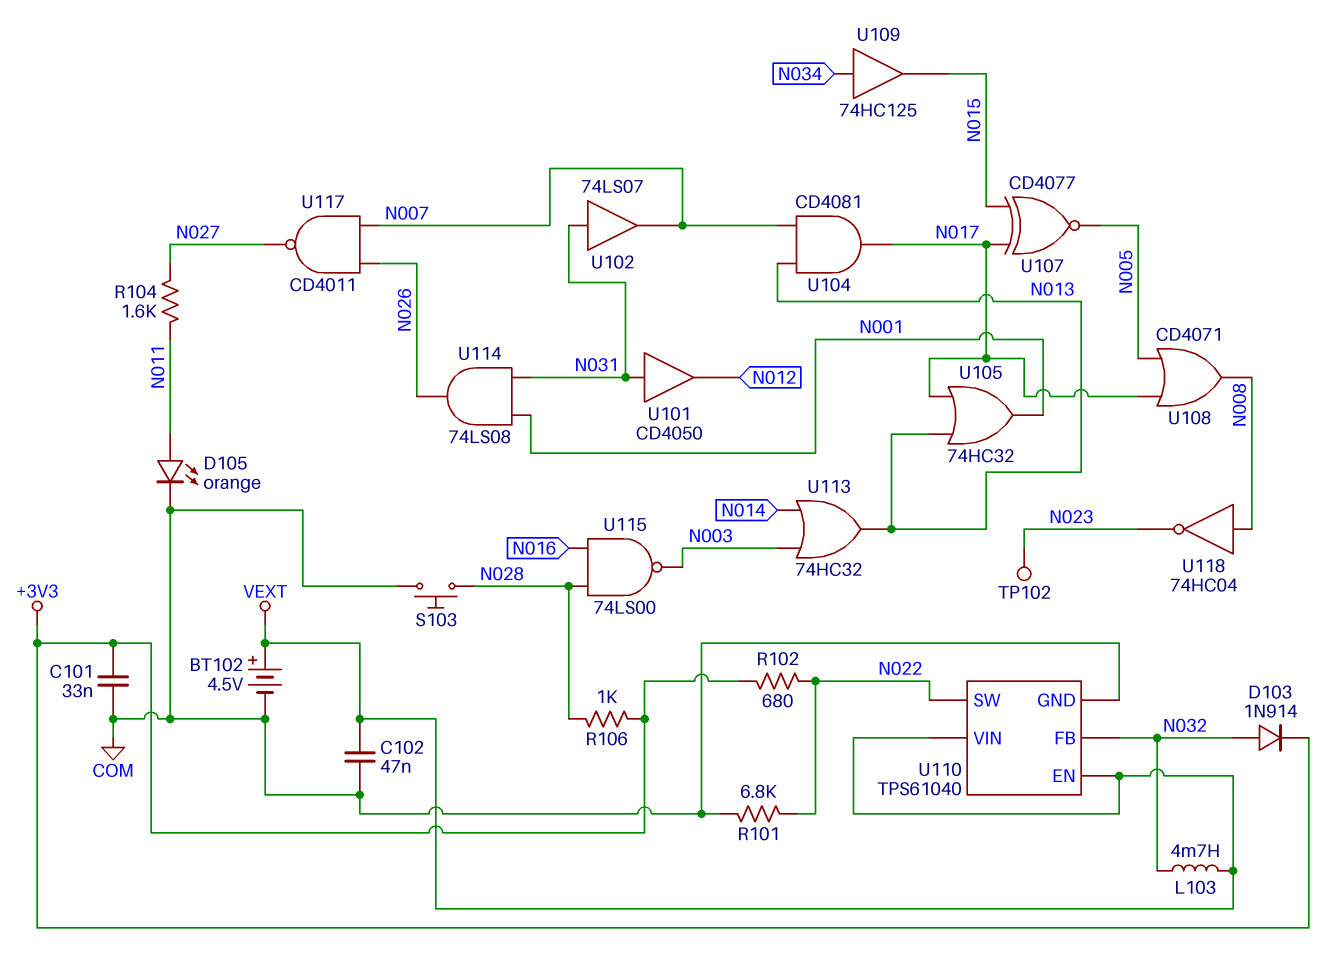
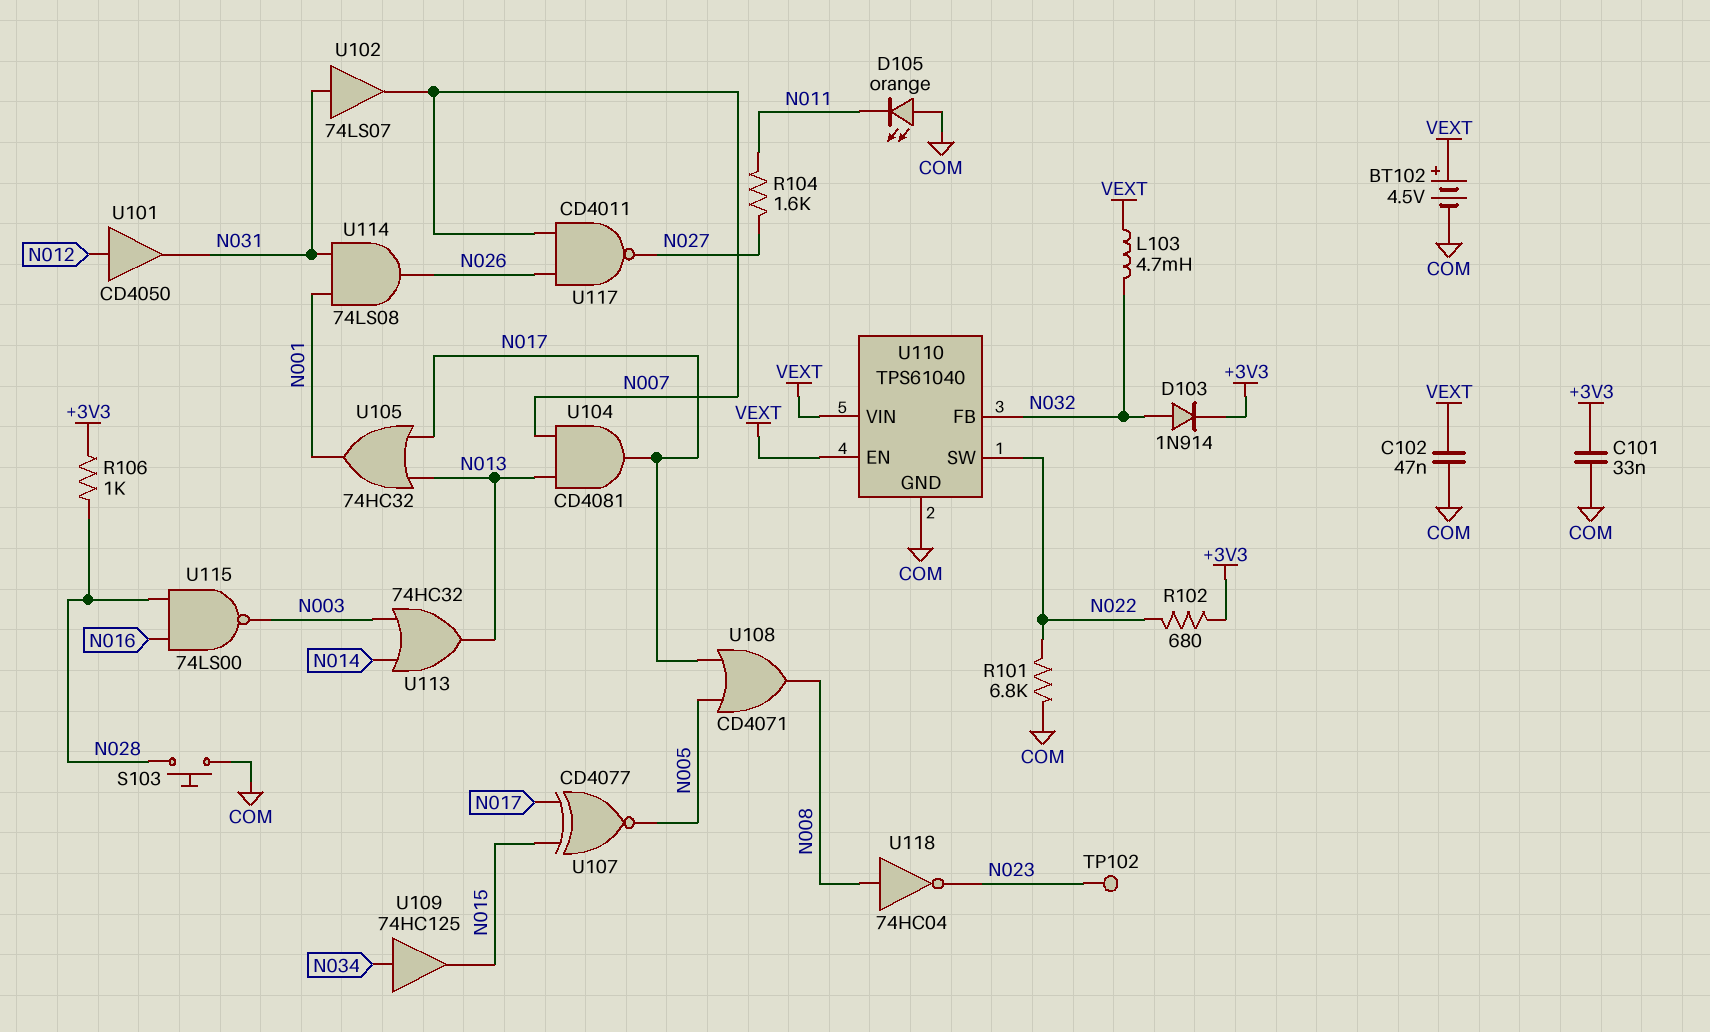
D105: LED orange (A N011, K COM) -> LED orange (A COM, K N011)
U101: buffer CD4050 (in N031, out N012) -> buffer CD4050 (in N012, out N031)

